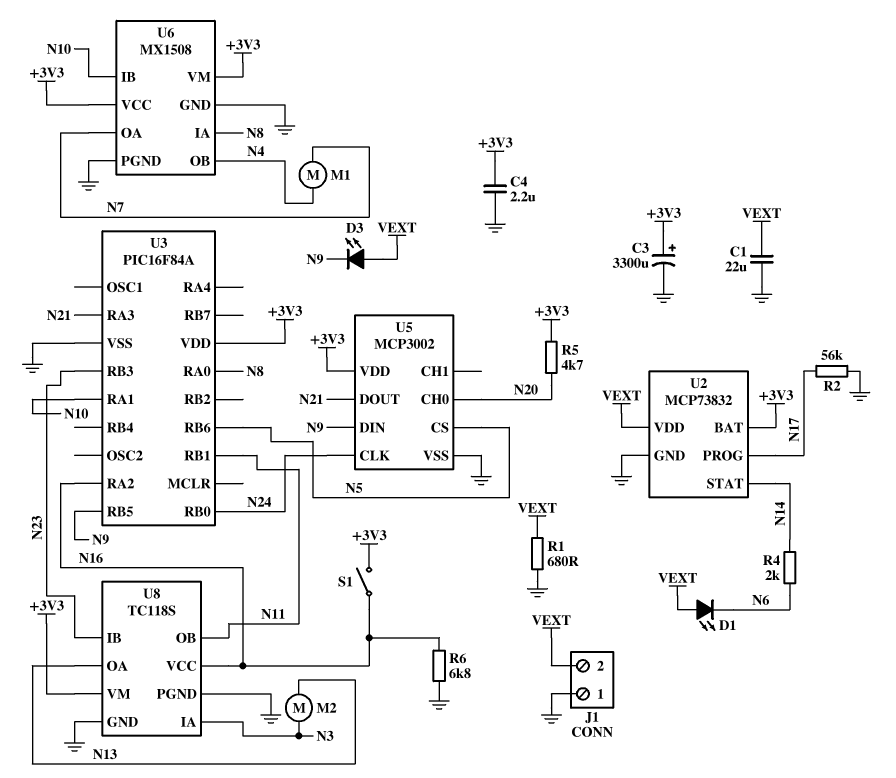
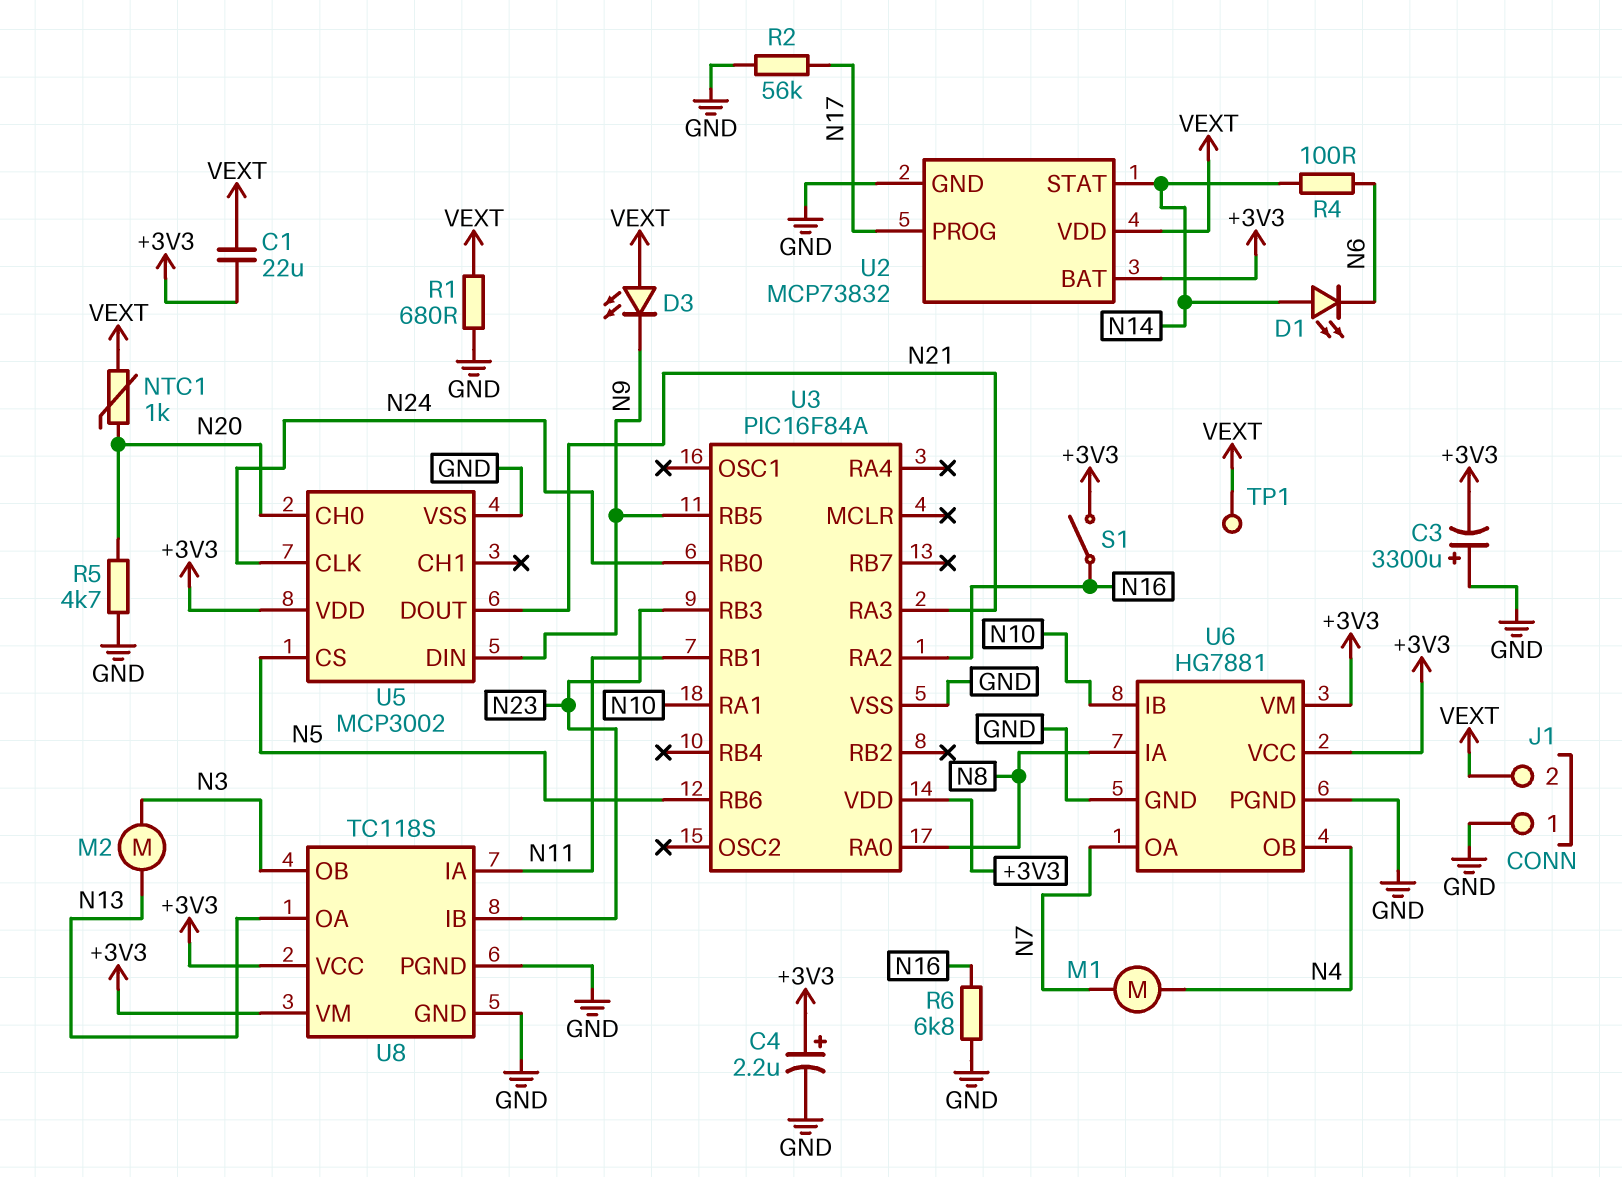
C1: 22uF (GND, VEXT) -> 22uF (+3V3, VEXT)
C3: 3300uF (plus +3V3, minus GND) -> 3300uF (plus GND, minus +3V3)
C4: 2.2uF (+3V3, GND) -> 2.2uF (plus +3V3, minus GND)
D1: LED (A VEXT, K N6) -> LED (A N14, K N6)
NTC1: none -> 1k (N20, VEXT)
R4: 2k (N6, N14) -> 100 (N6, N14)
R5: 4.7k (+3V3, N20) -> 4.7k (GND, N20)
TP1: none -> test point (VEXT)
U6: MX1508 -> HG7881
U8 pin IA: N3 -> N11
U8 pin OB: N11 -> N3
U8 pin VCC: N16 -> +3V3

